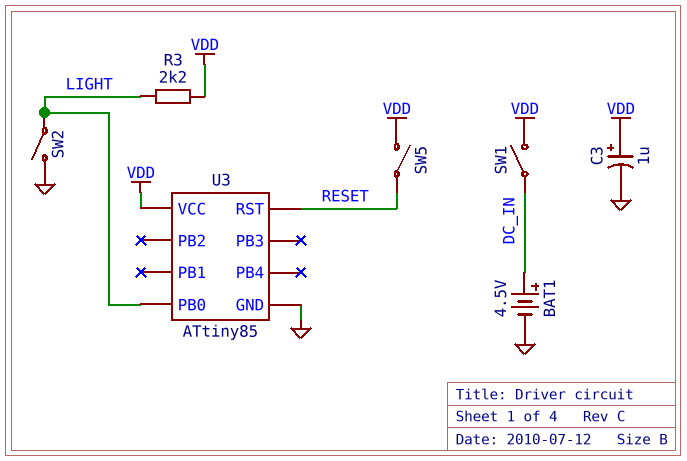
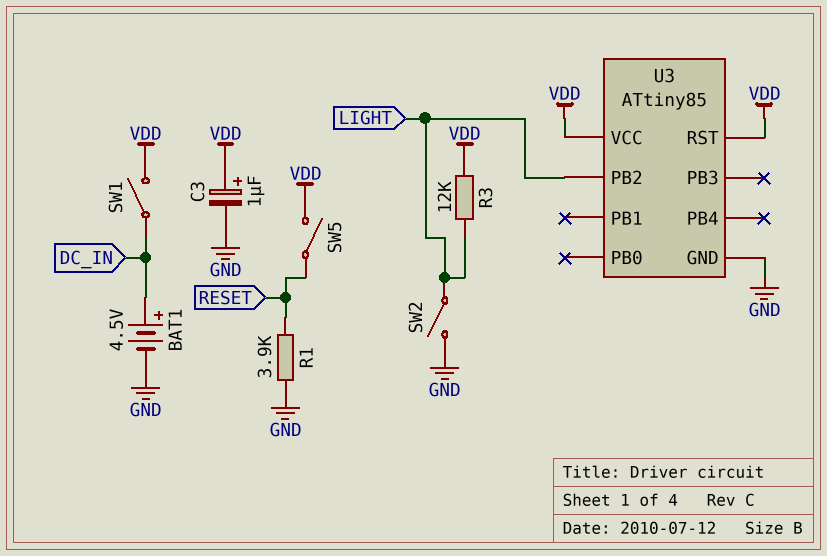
R1: none -> 3.9k (GND, RESET)
R3: 2.2k (LIGHT, VDD) -> 12k (LIGHT, VDD)
U3 pin PB0: LIGHT -> none
U3 pin PB2: none -> LIGHT
U3 pin RST: RESET -> VDD

